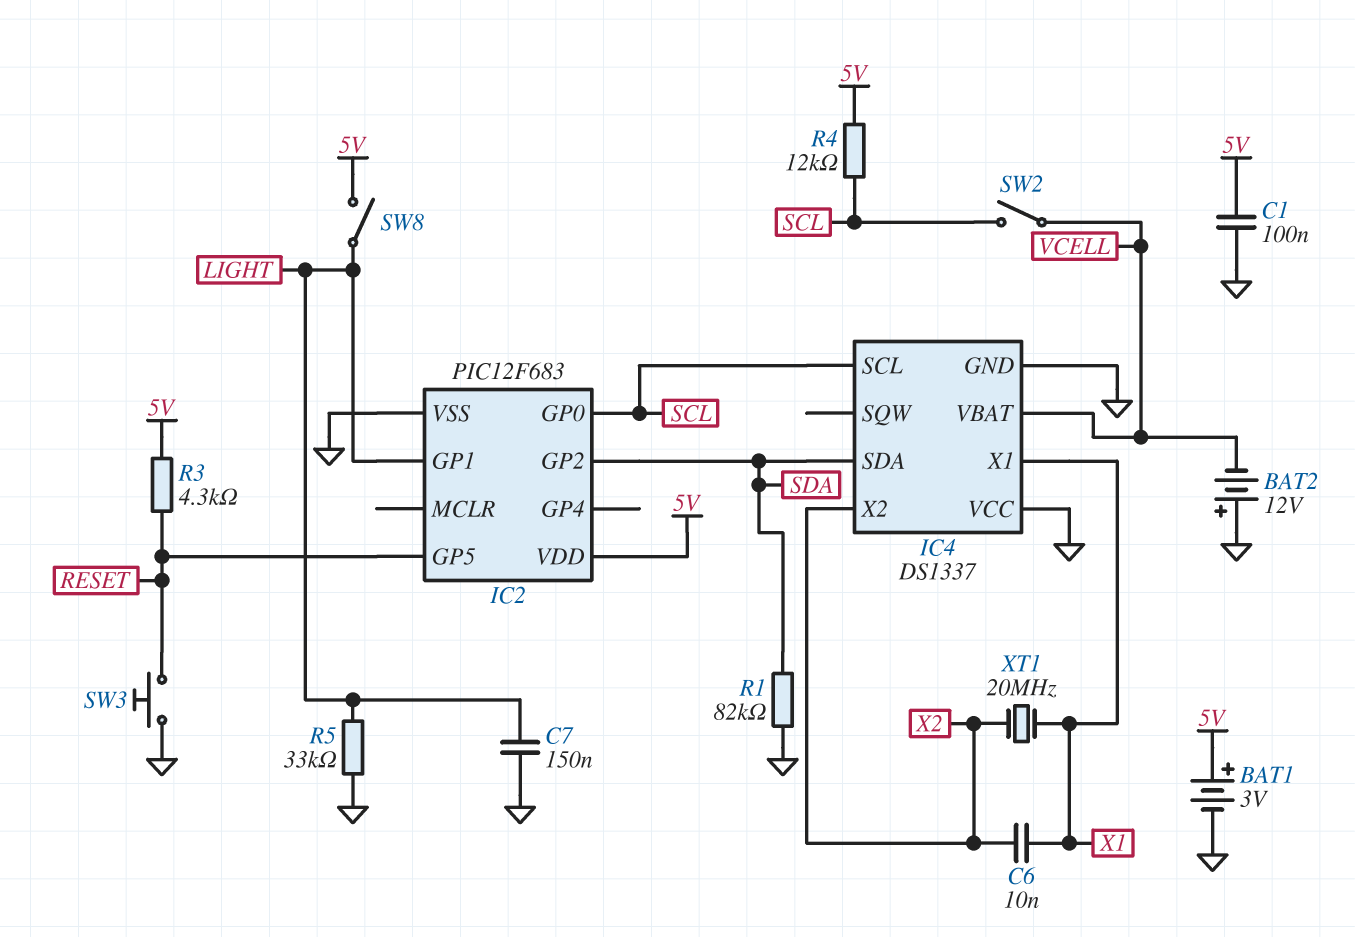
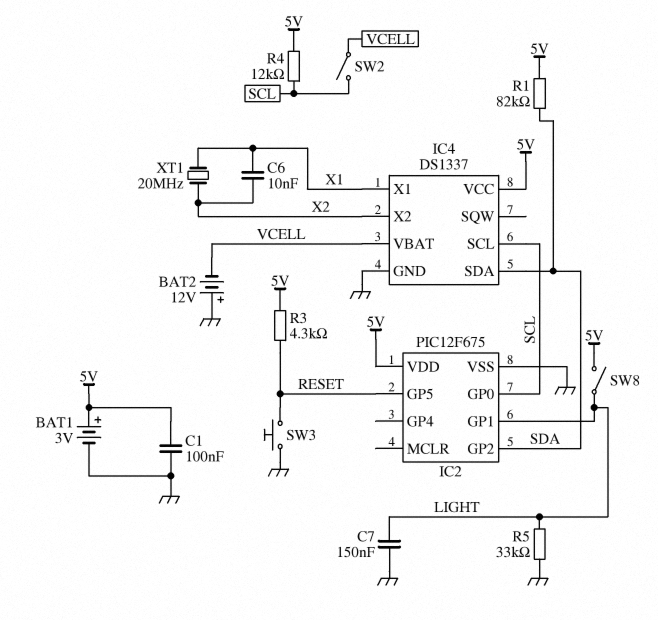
IC2: PIC12F683 -> PIC12F675
IC4 pin VCC: GND -> 5V
R1: 82k (GND, SDA) -> 82k (5V, SDA)

